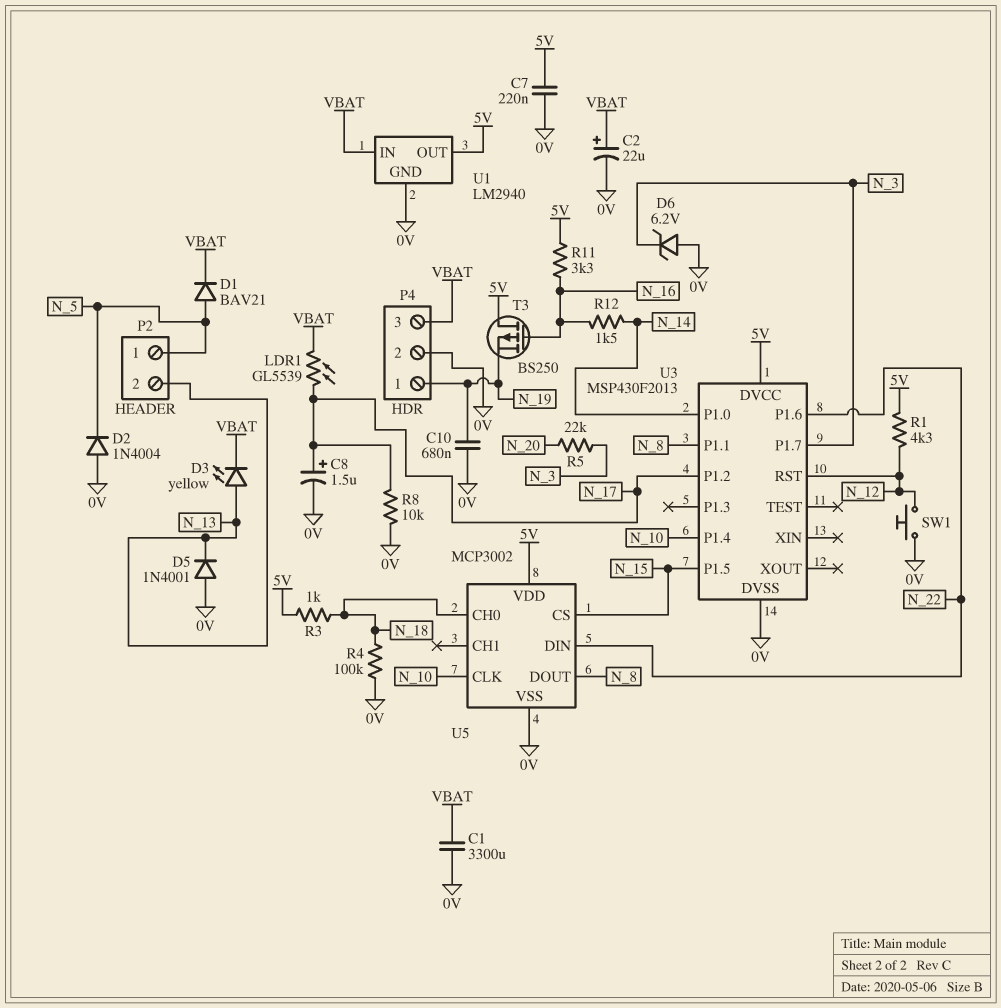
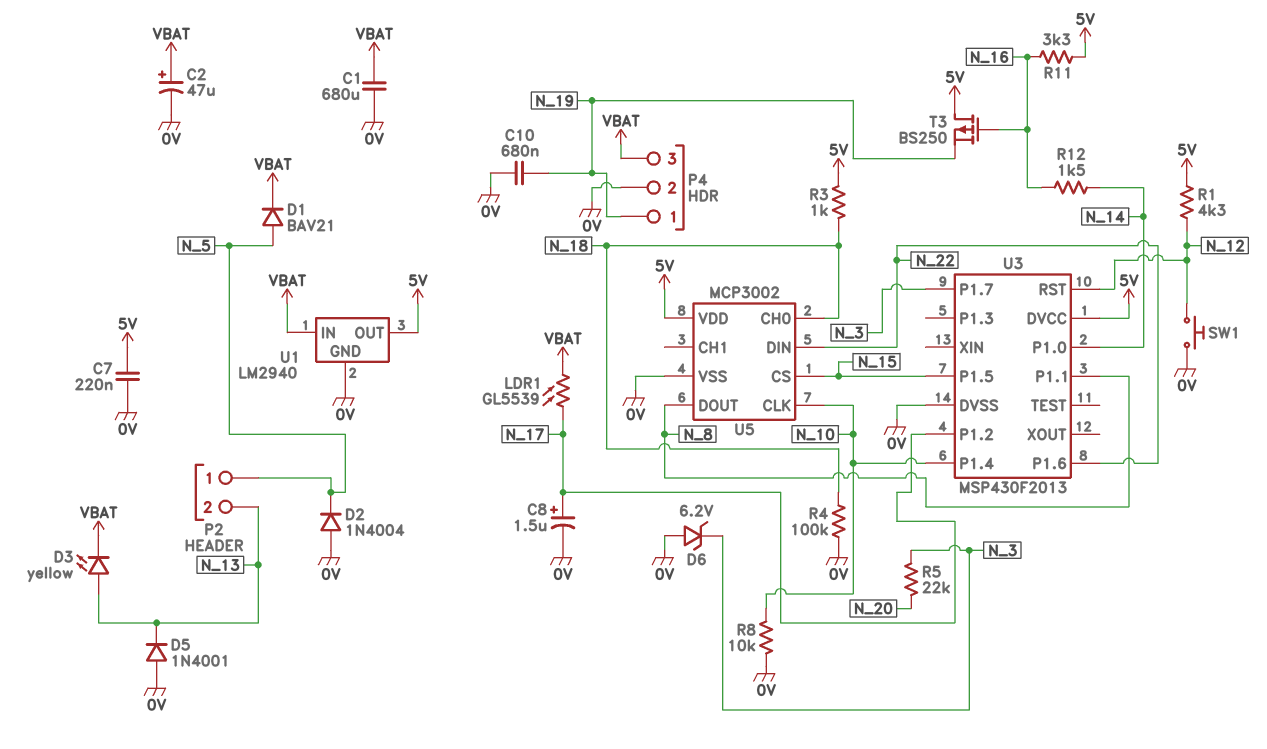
C1: 3300uF (0V, VBAT) -> 680uF (0V, VBAT)
C2: 22uF (plus VBAT, minus 0V) -> 47uF (plus VBAT, minus 0V)
R8: 10k (0V, N_17) -> 10k (0V, N_10)

